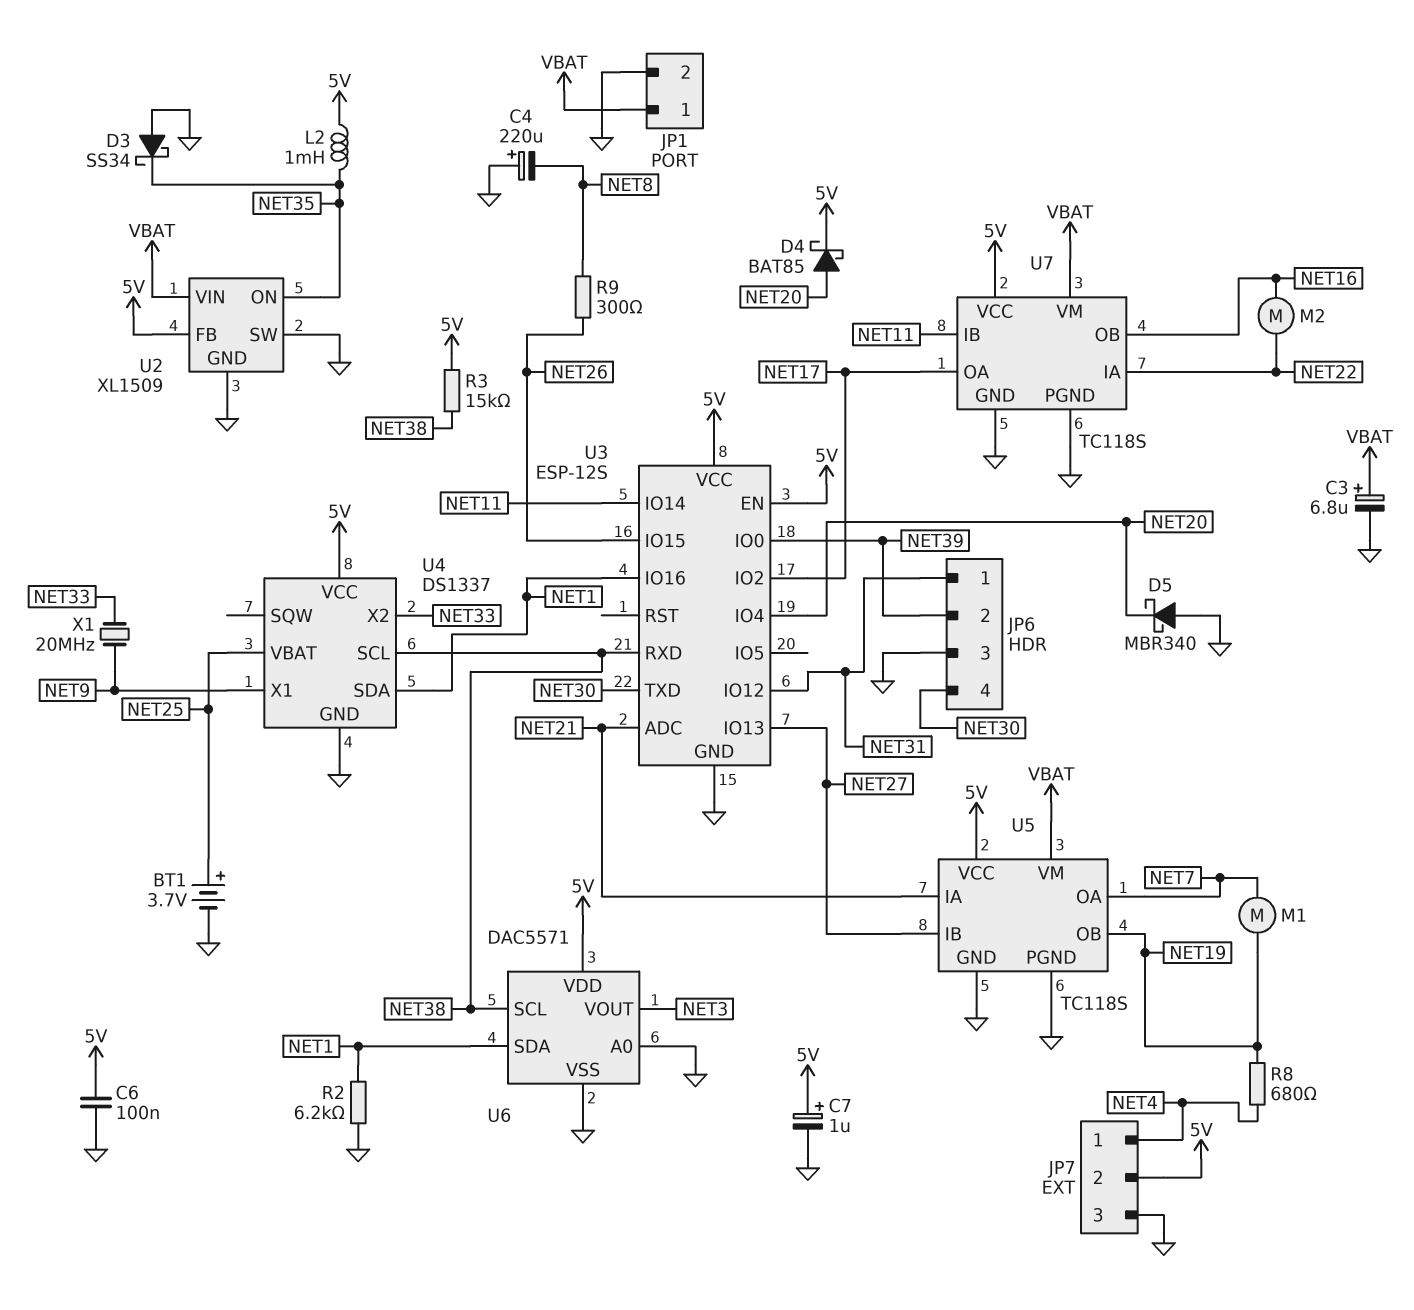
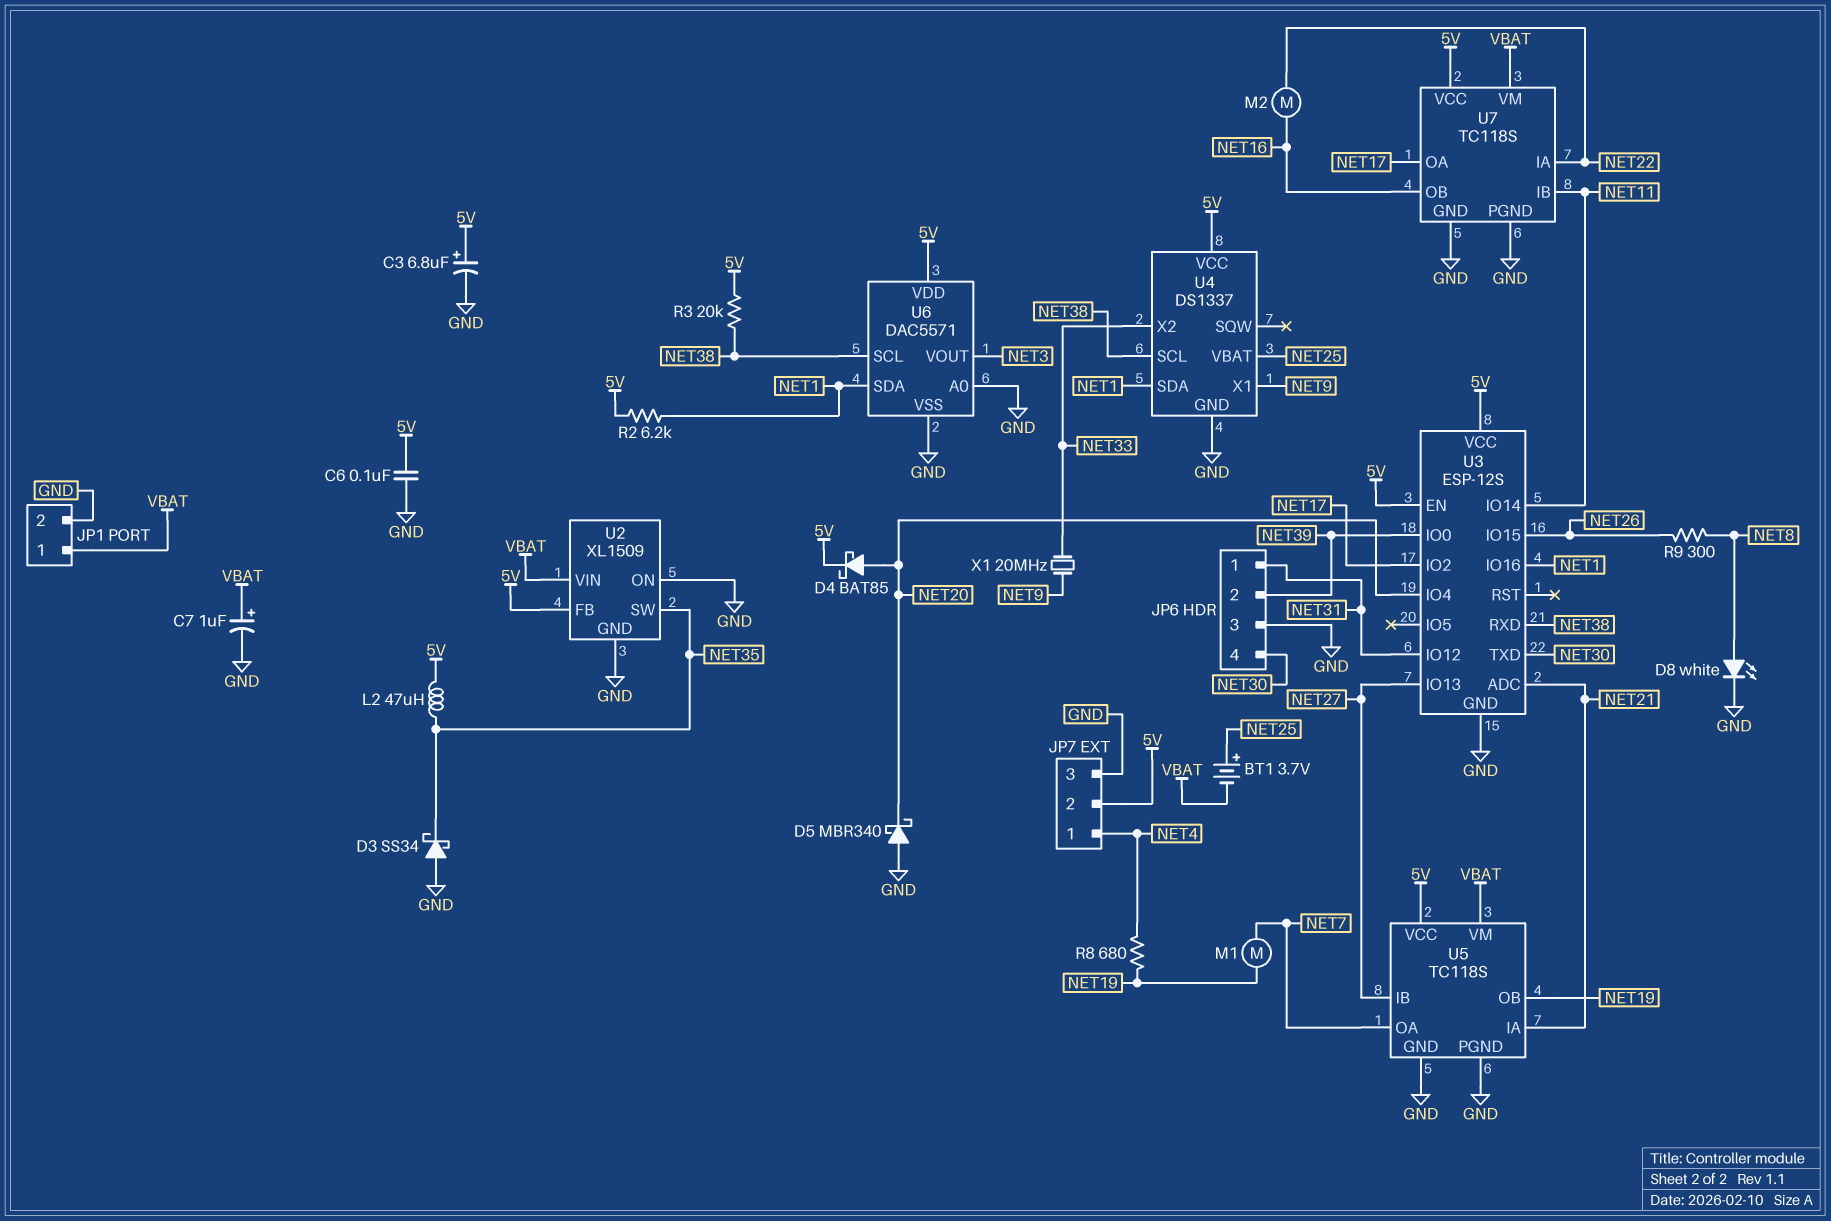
BT1: 3.7V (plus NET25, minus GND) -> 3.7V (plus NET25, minus VBAT)
C3: 6.8uF (plus VBAT, minus GND) -> 6.8uF (plus 5V, minus GND)
C4: 220uF (plus GND, minus NET8) -> none
C7: 1uF (plus 5V, minus GND) -> 1uF (plus VBAT, minus GND)
D8: none -> LED white (A NET8, K GND)
L2: 1mH (5V, NET35) -> 47uH (5V, NET35)
R2: 6.2k (GND, NET1) -> 6.2k (5V, NET1)
R3: 15k (5V, NET38) -> 20k (5V, NET38)
U2 pin ON: NET35 -> GND
U2 pin SW: GND -> NET35

